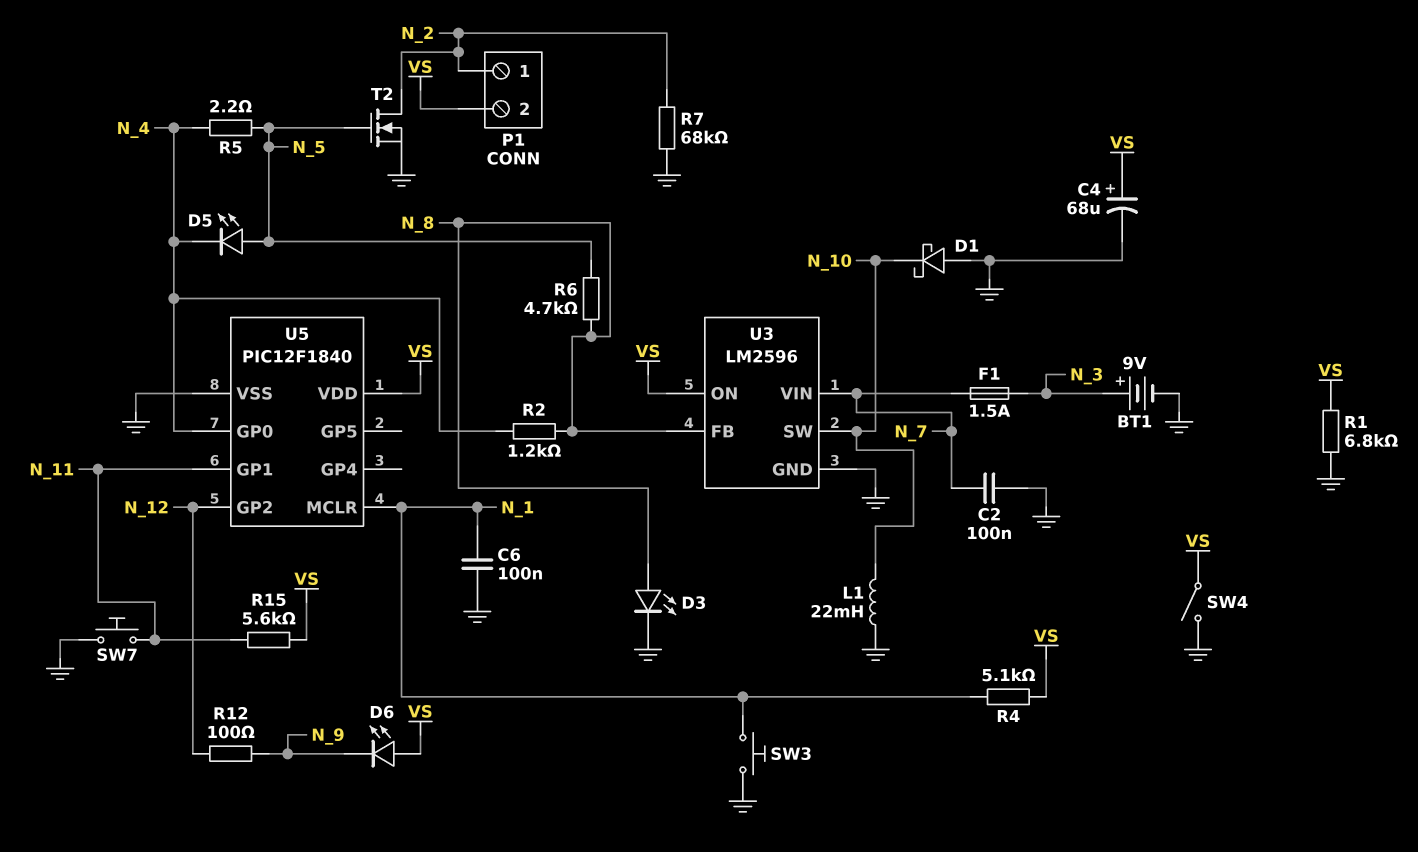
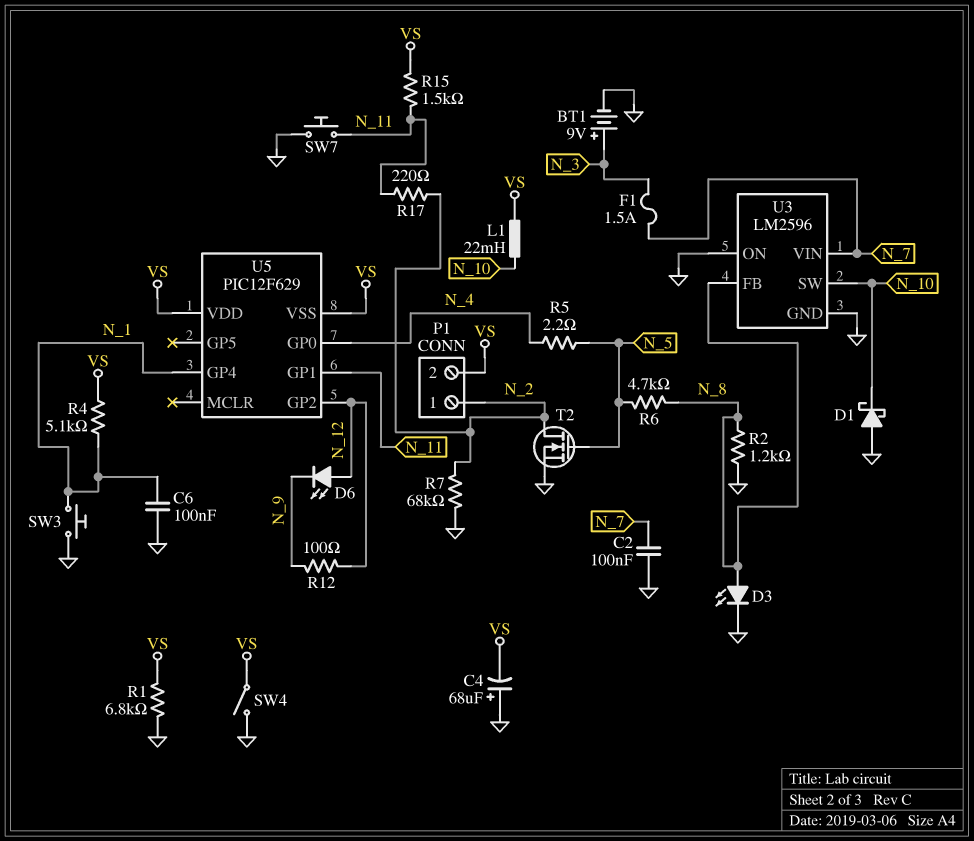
C4: 68uF (plus VS, minus GND) -> 68uF (plus GND, minus VS)
D5: LED (A N_5, K N_4) -> none
D6: LED (A VS, K N_9) -> LED (A N_12, K N_9)
L1: 22mH (GND, N_10) -> 22mH (N_10, VS)
R2: 1.2k (N_4, N_8) -> 1.2k (GND, N_8)
R15: 5.6k (N_11, VS) -> 1.5k (N_11, VS)
R17: none -> 220 (N_2, N_11)
U3 pin ON: VS -> GND
U5: PIC12F1840 -> PIC12F629
U5 pin GP4: none -> N_1
U5 pin MCLR: N_1 -> none
U5 pin VSS: GND -> VS

